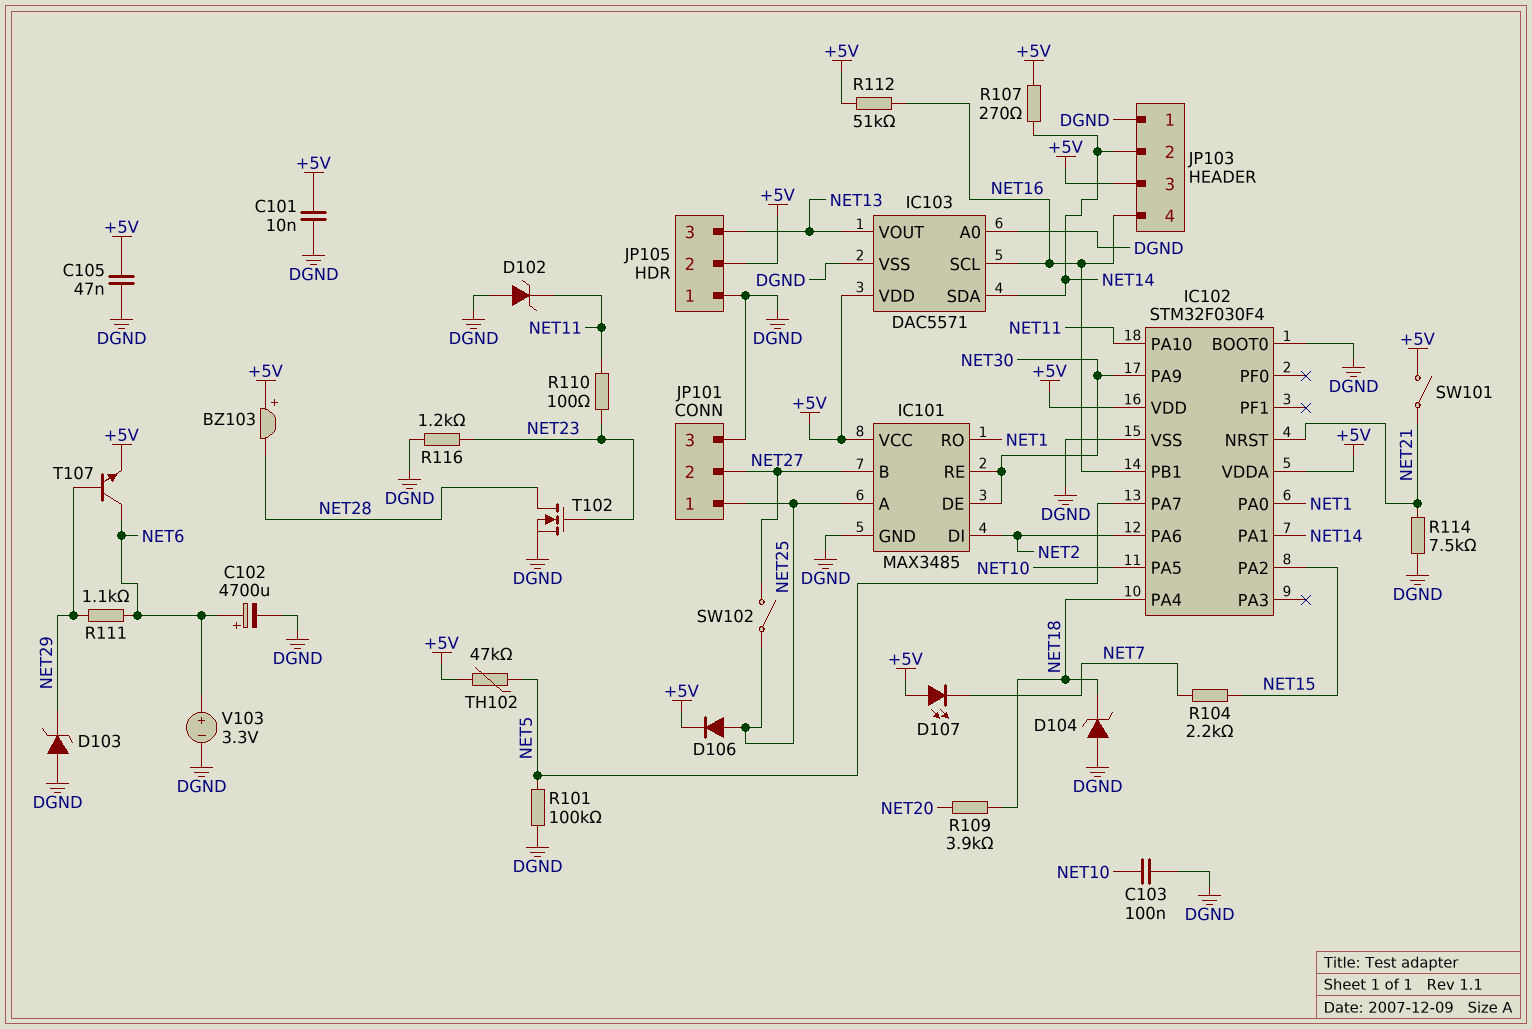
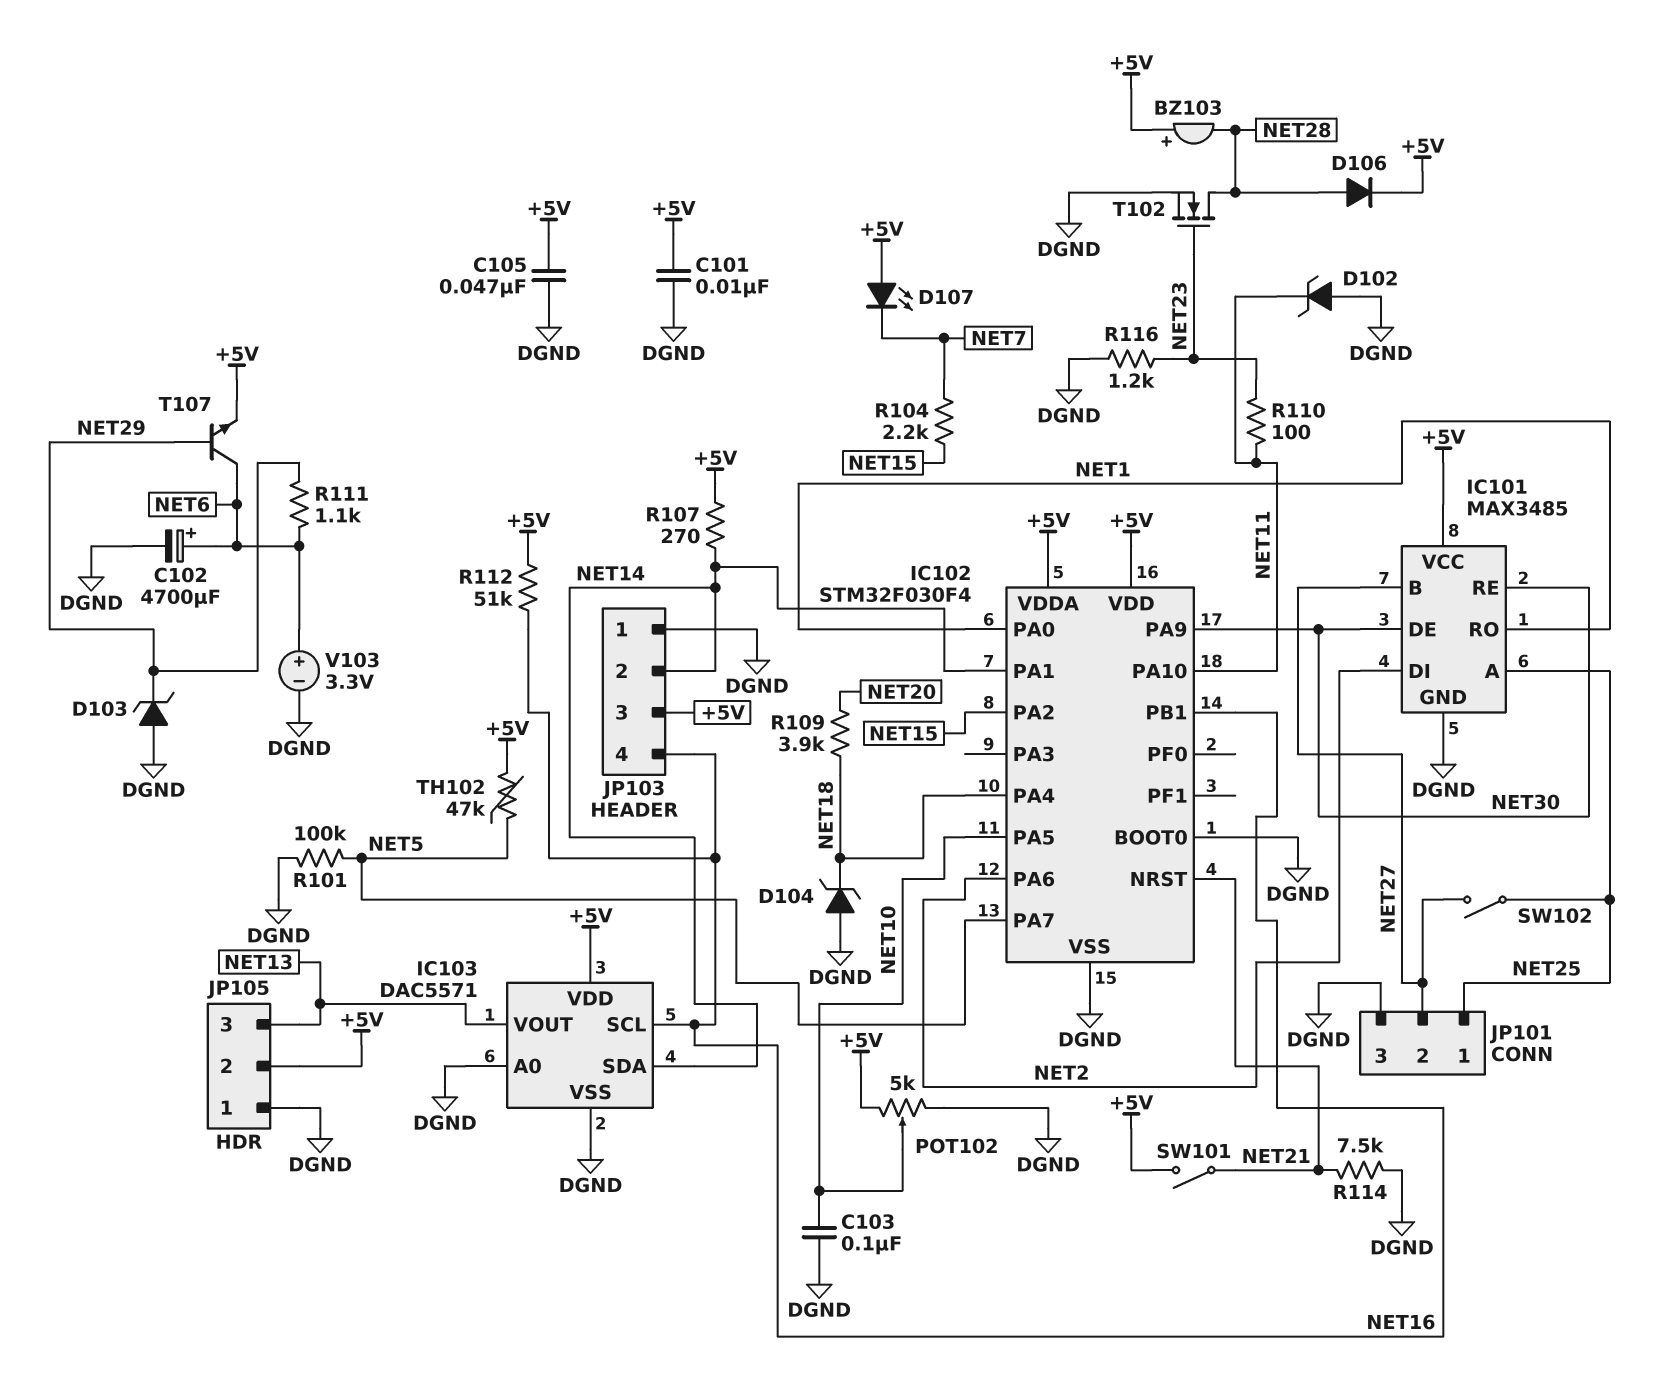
D106: diode (A NET25, K +5V) -> diode (A NET28, K +5V)
POT102: none -> 5k (+5V, DGND, wiper NET10)

